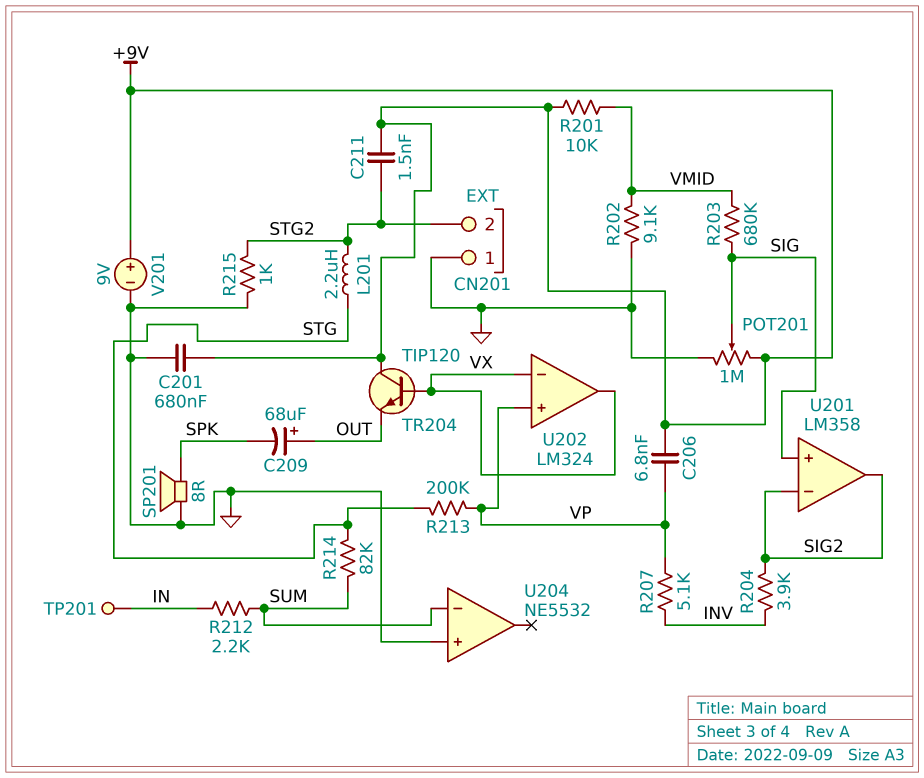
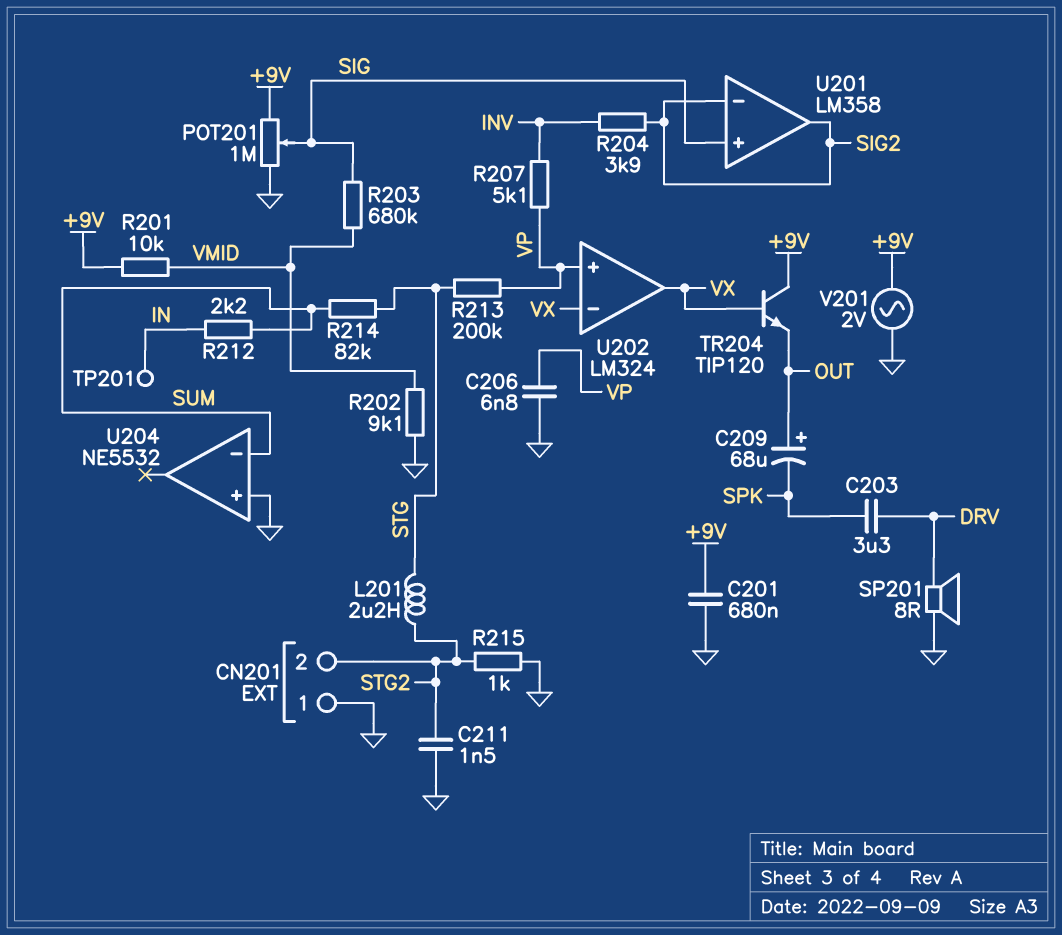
C203: none -> 3.3uF (DRV, SPK)
C206: 6.8nF (+9V, VP) -> 6.8nF (GND, VP)
C211: 1.5nF (+9V, STG2) -> 1.5nF (GND, STG2)
SP201: speaker 8R (GND, SPK) -> speaker 8R (DRV, GND)
V201: 9V (plus +9V, minus GND) -> AC 2V (+9V, GND)

